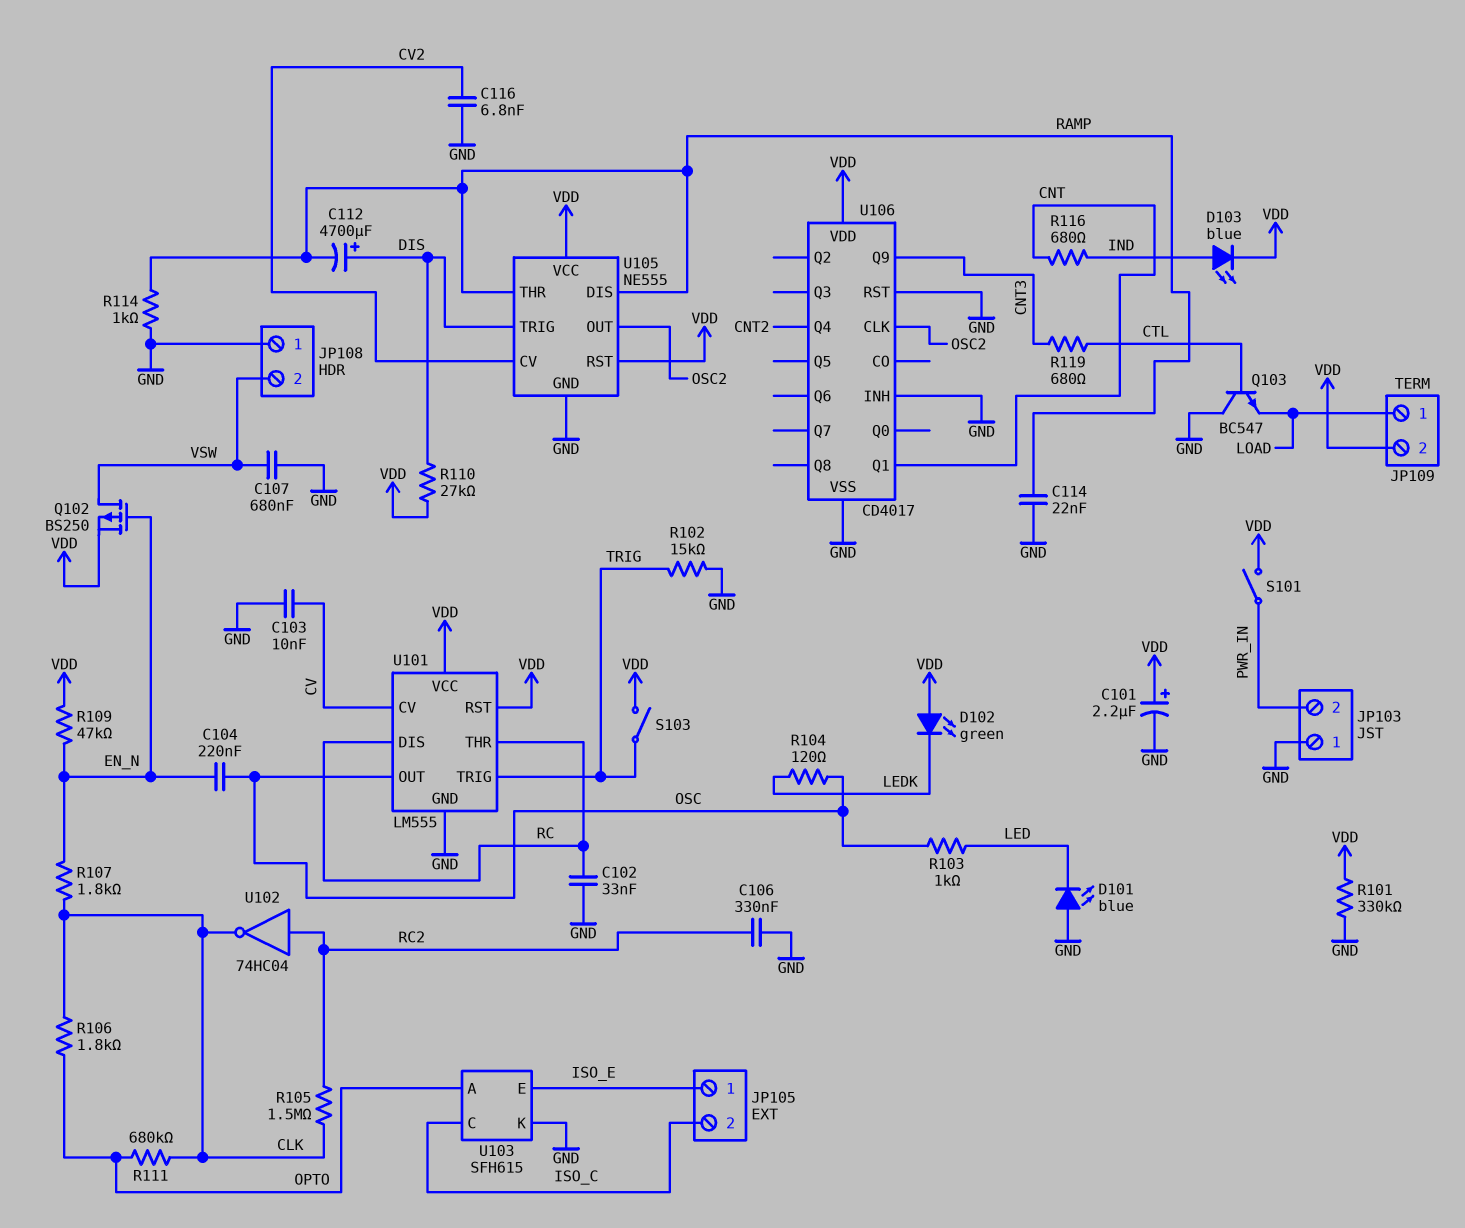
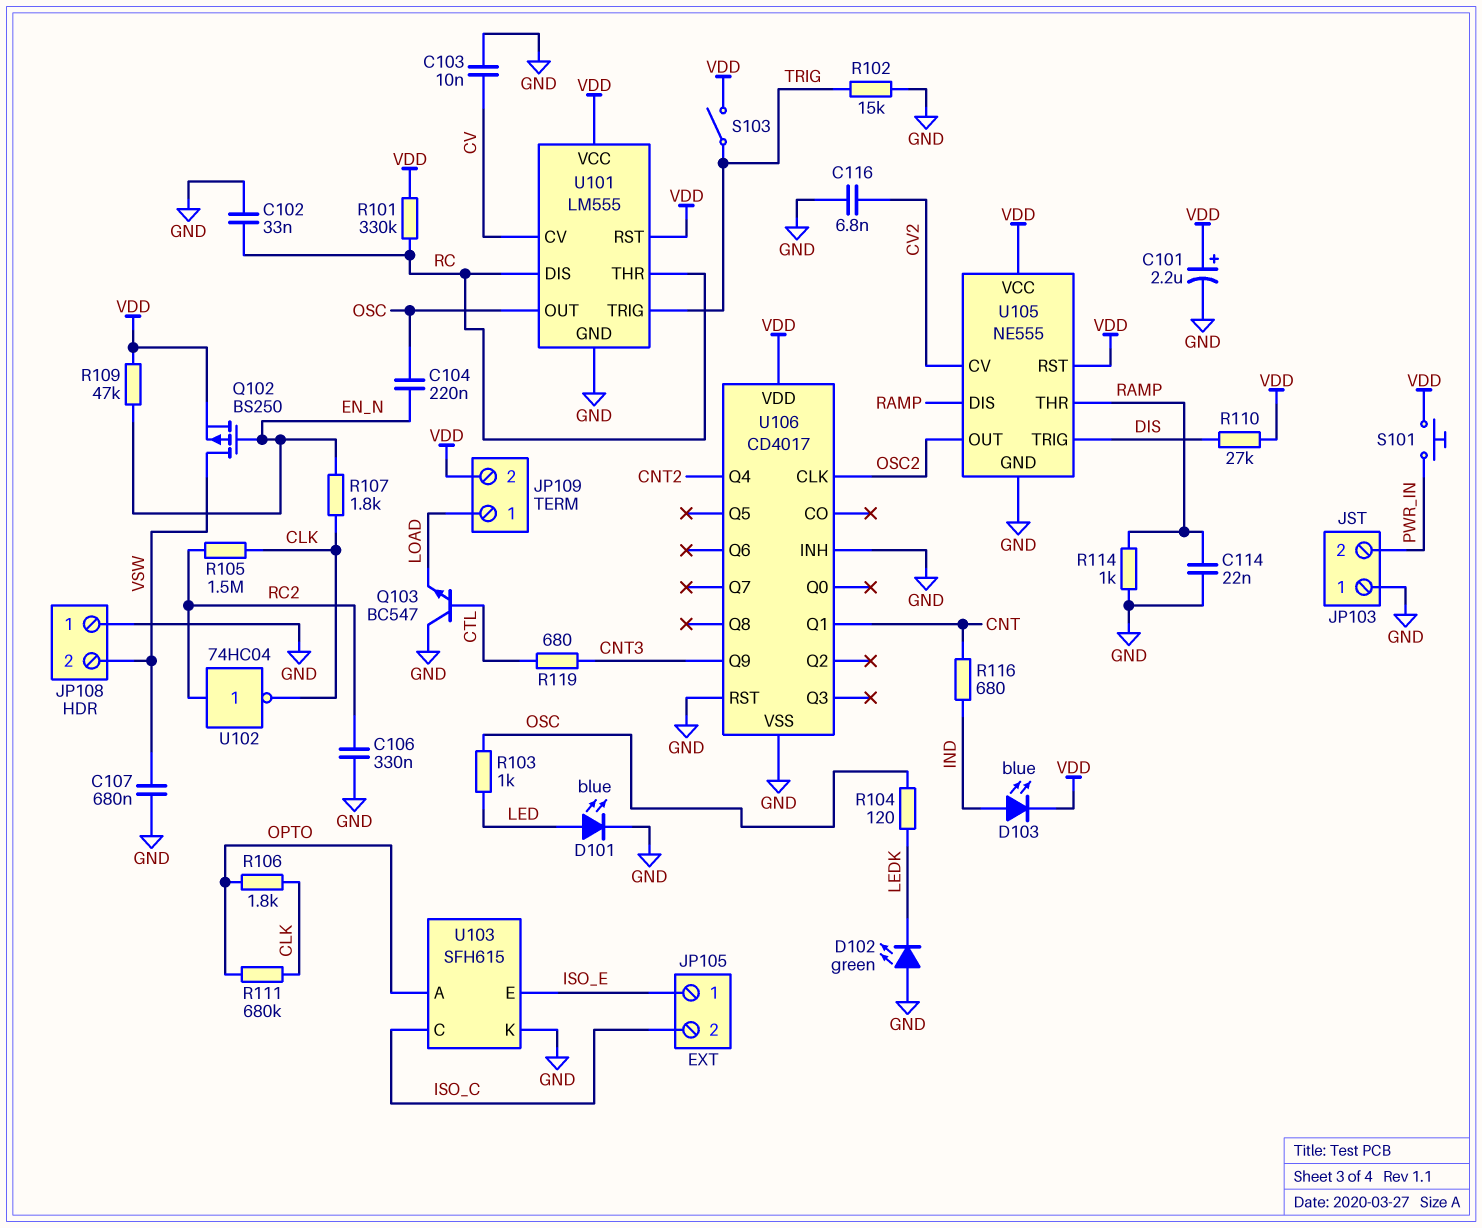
C112: 4700uF (plus DIS, minus RAMP) -> none
D101: LED blue (A GND, K LED) -> LED blue (A LED, K GND)
D102: LED green (A VDD, K LEDK) -> LED green (A GND, K LEDK)
R101: 330k (GND, VDD) -> 330k (RC, VDD)
S101: switch (PWR_IN, VDD) -> button (PWR_IN, VDD)

